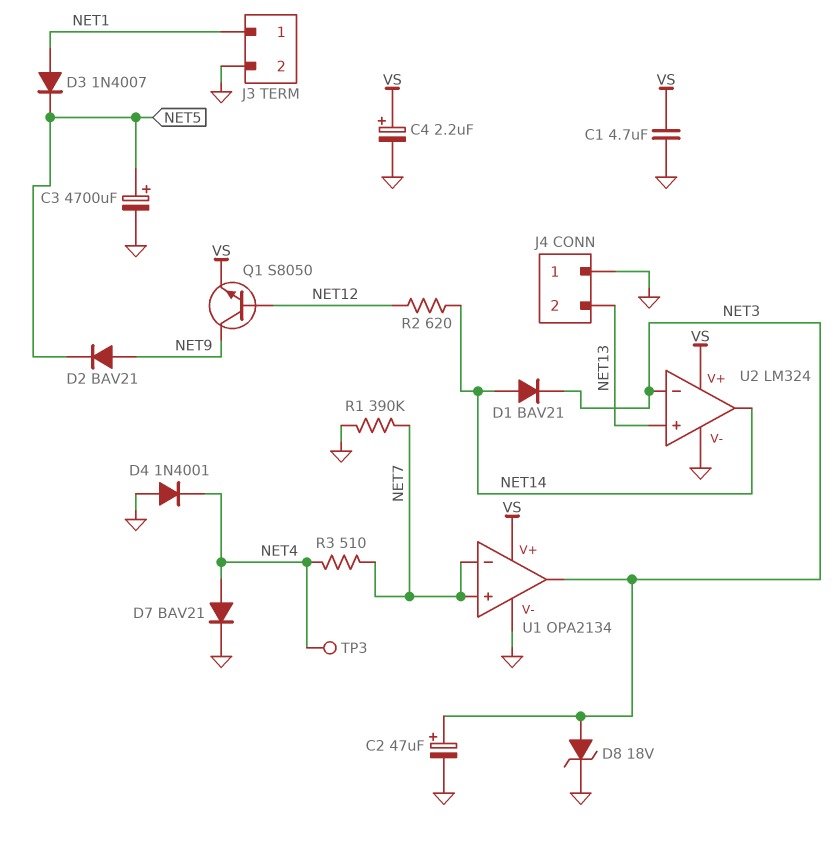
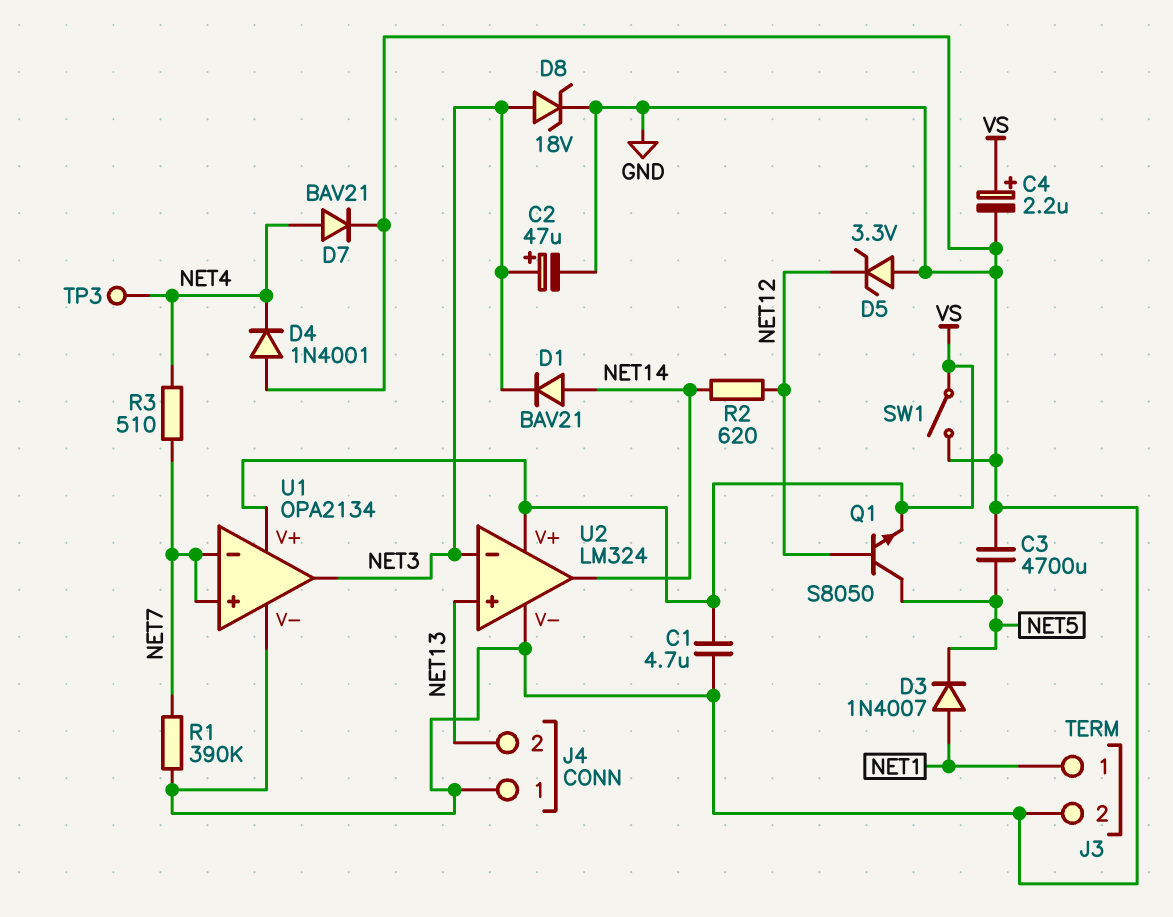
C3: 4700uF (plus NET5, minus GND) -> 4700uF (GND, NET5)
D2: diode BAV21 (A NET9, K NET5) -> none
D5: none -> zener 3.3V (A GND, K NET12)
Q1: NPN S8050 (B NET12, C NET9, E VS) -> NPN S8050 (B NET12, C NET5, E VS)
SW1: none -> switch (GND, VS)

